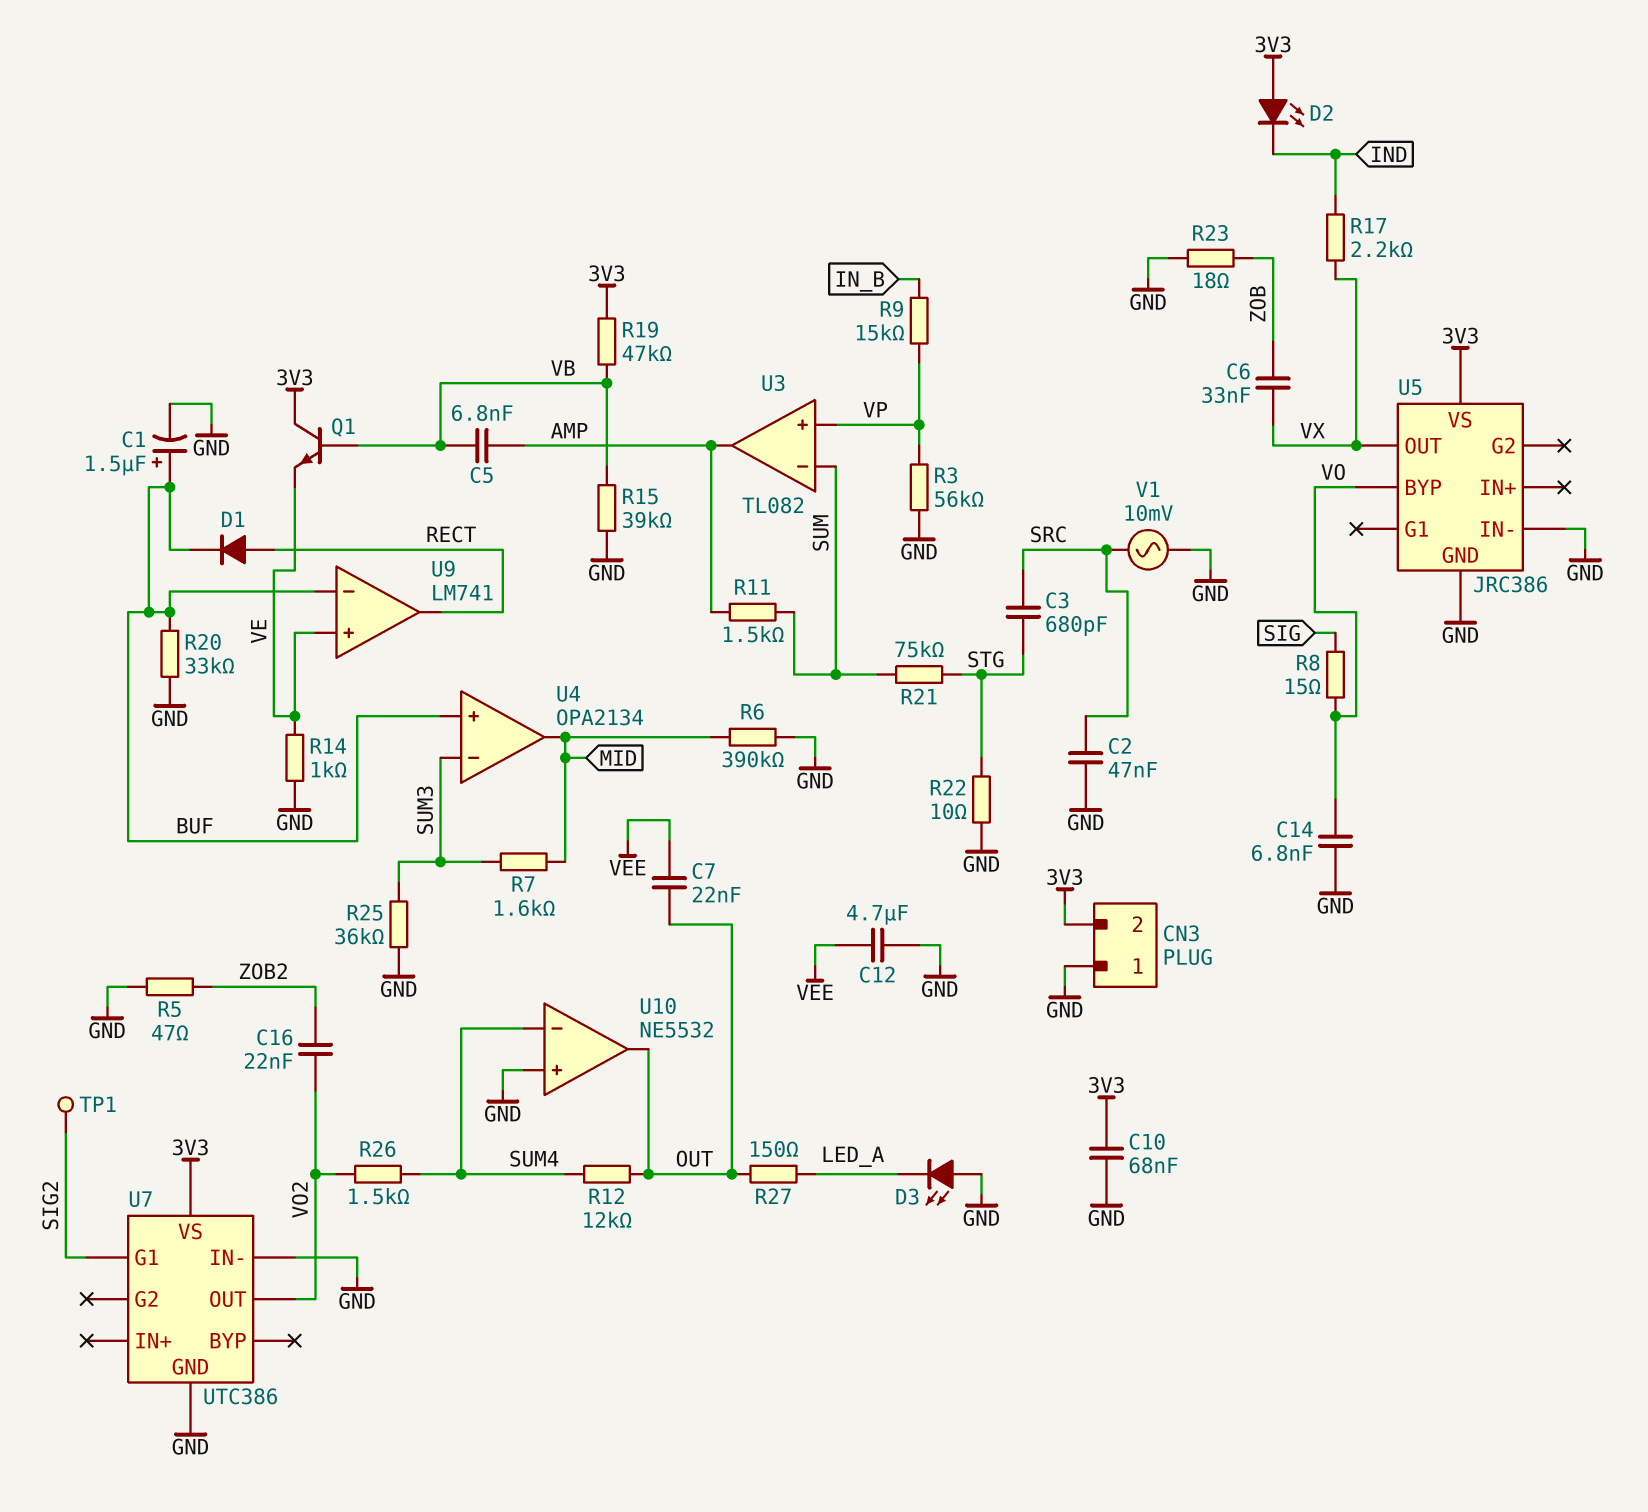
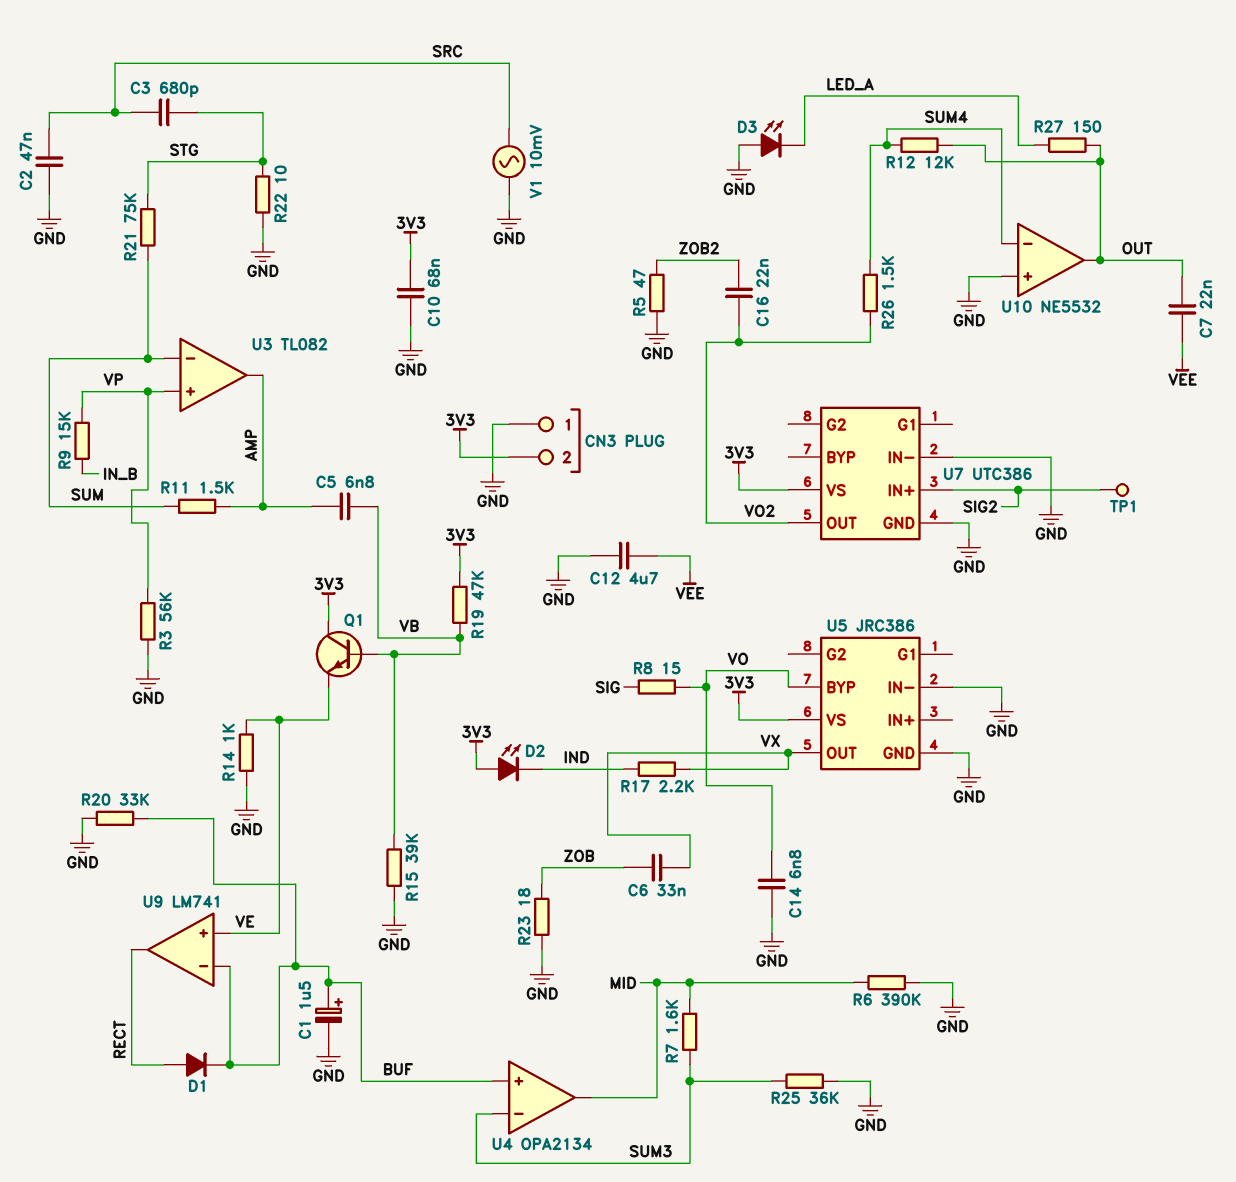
U7 pin G1: SIG2 -> none
U7 pin IN+: none -> SIG2

